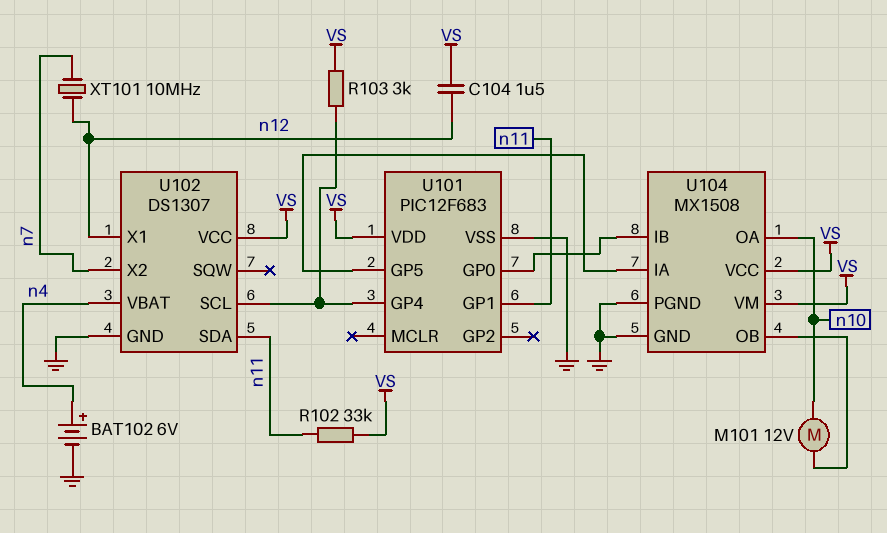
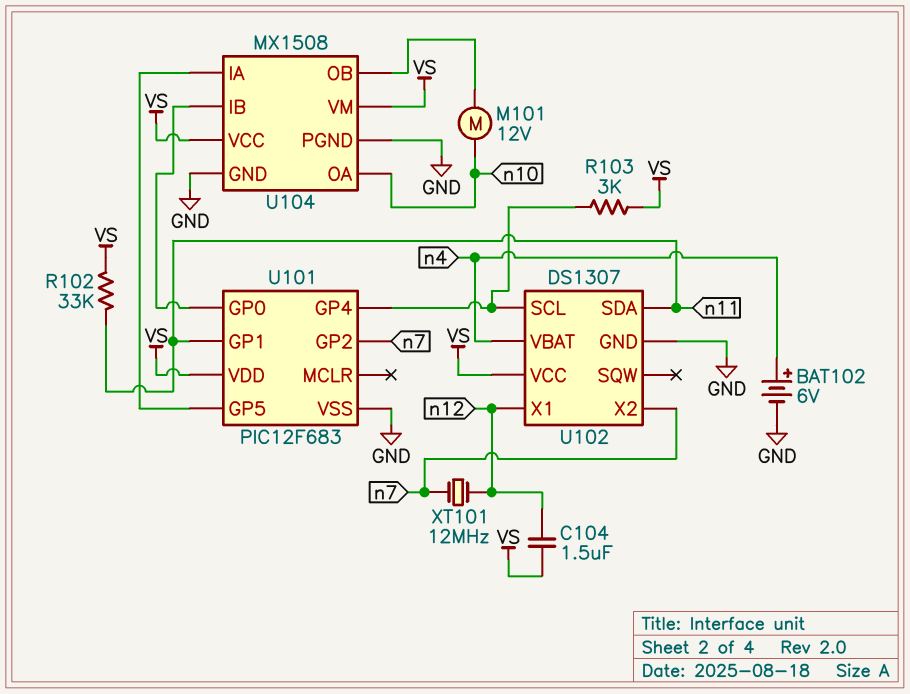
U101 pin GP2: none -> n7
XT101: 10MHz (n7, n12) -> 12MHz (n7, n12)

